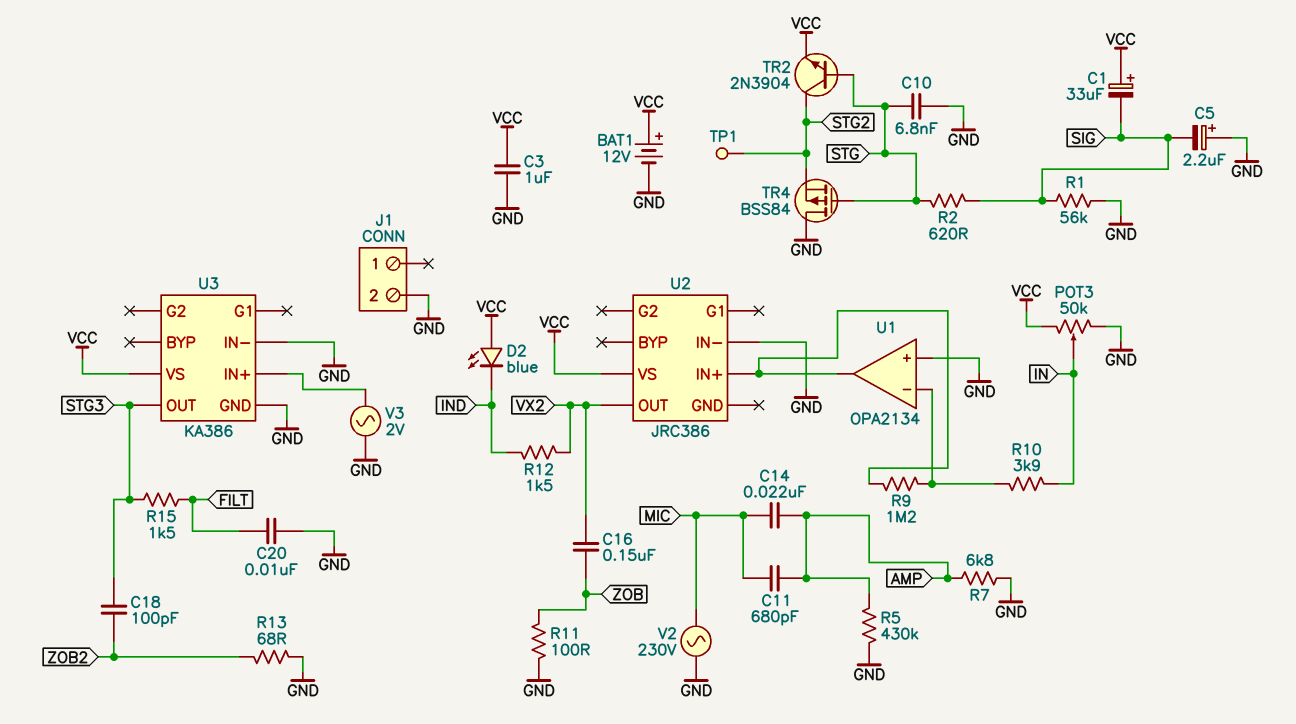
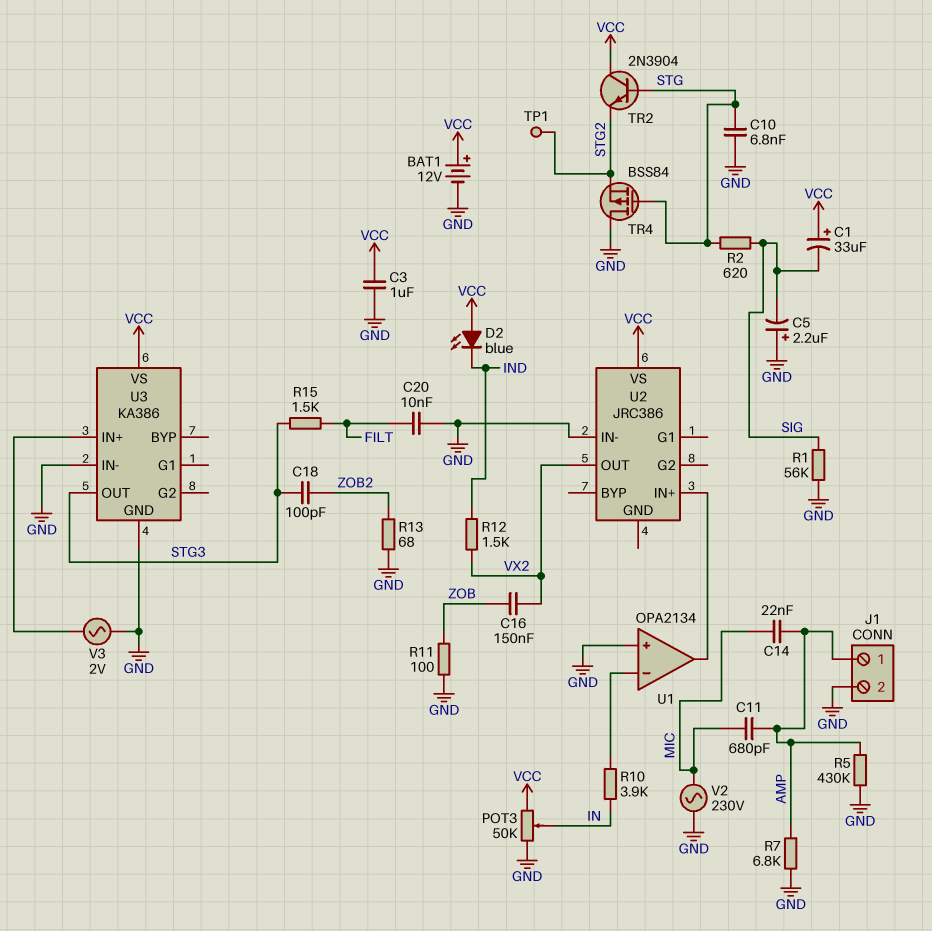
J1 pin 1: none -> AMP
R9: 1.2M (U1/in-, U1/out) -> none
TR2: NPN 2N3904 (B STG, C STG2, E VCC) -> NPN 2N3904 (B STG, C VCC, E STG2)

